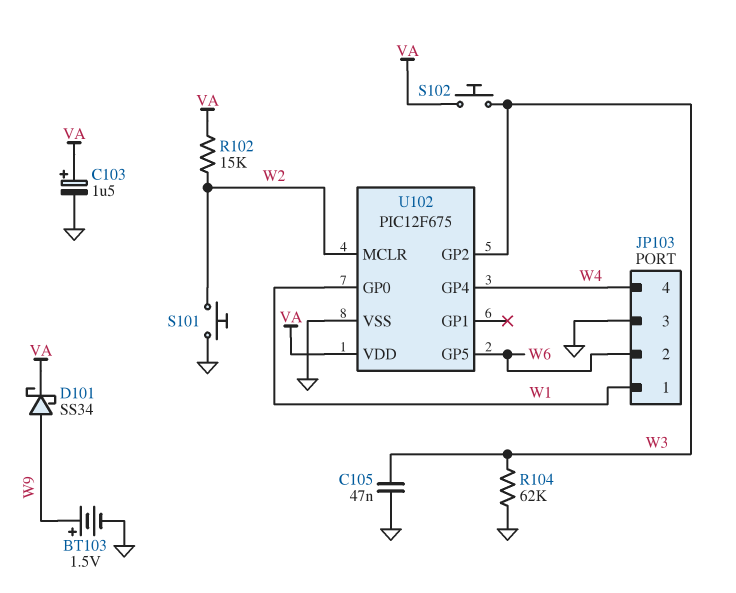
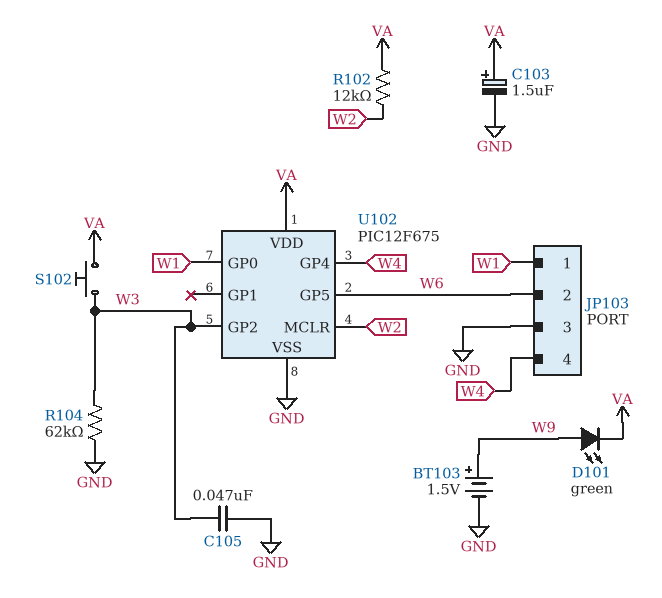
D101: schottky SS34 (A W9, K VA) -> LED green (A W9, K VA)
R102: 15k (VA, W2) -> 12k (VA, W2)
S101: button (GND, W2) -> none

